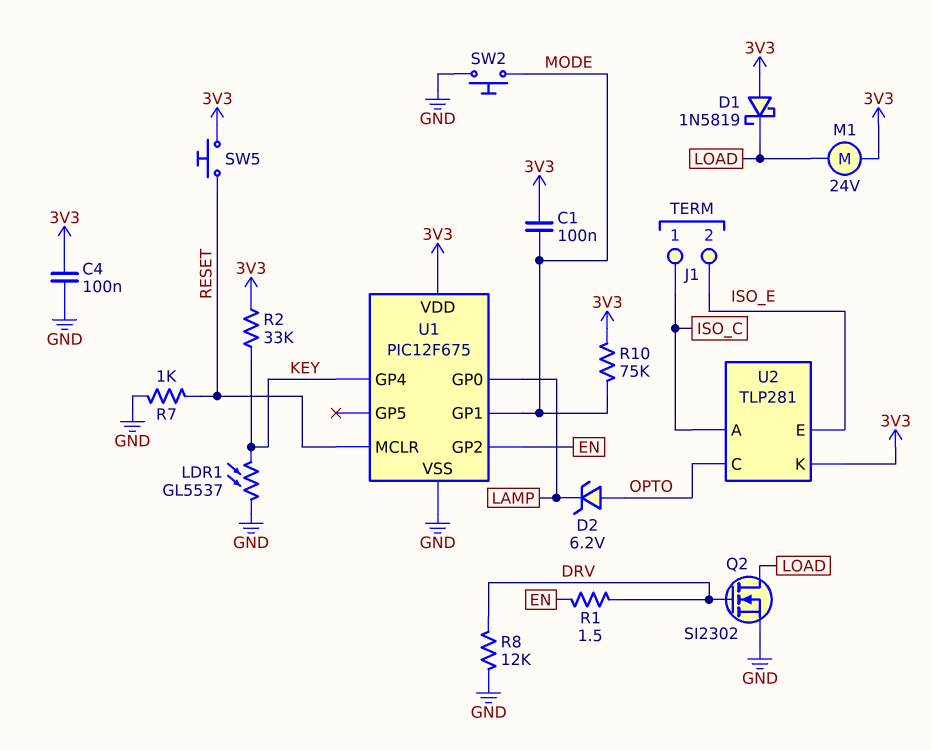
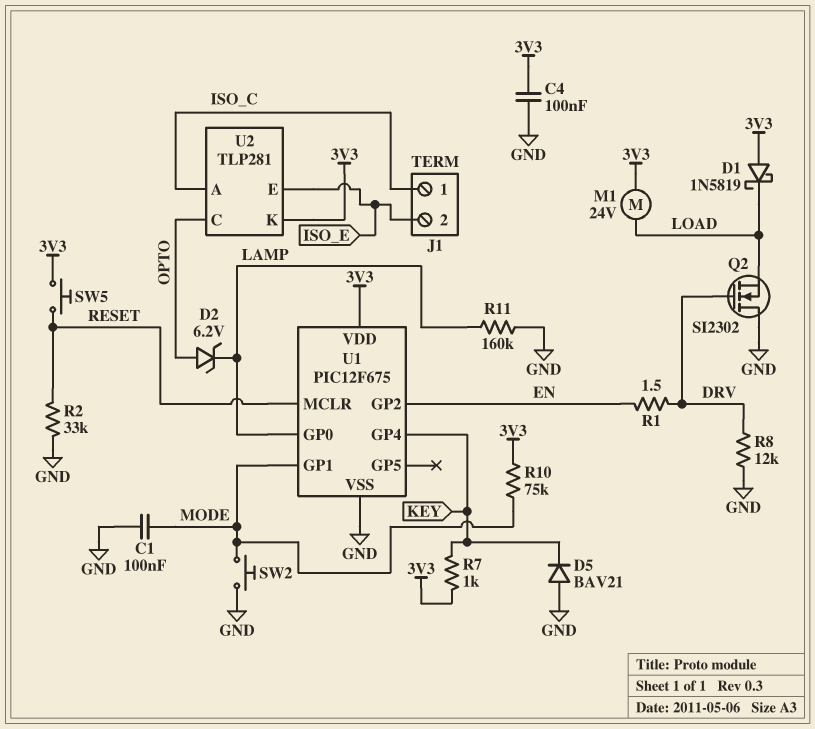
C1: 100nF (3V3, MODE) -> 100nF (GND, MODE)
D5: none -> diode BAV21 (A GND, K KEY)
LDR1: GL5537 (GND, KEY) -> none
Q2: NMOS SI2302 (G DRV, D LOAD, S GND) -> NMOS SI2302 (G DRV, D GND, S LOAD)
R2: 33k (3V3, KEY) -> 33k (GND, RESET)
R7: 1k (GND, RESET) -> 1k (3V3, KEY)
R11: none -> 160k (GND, LAMP)

